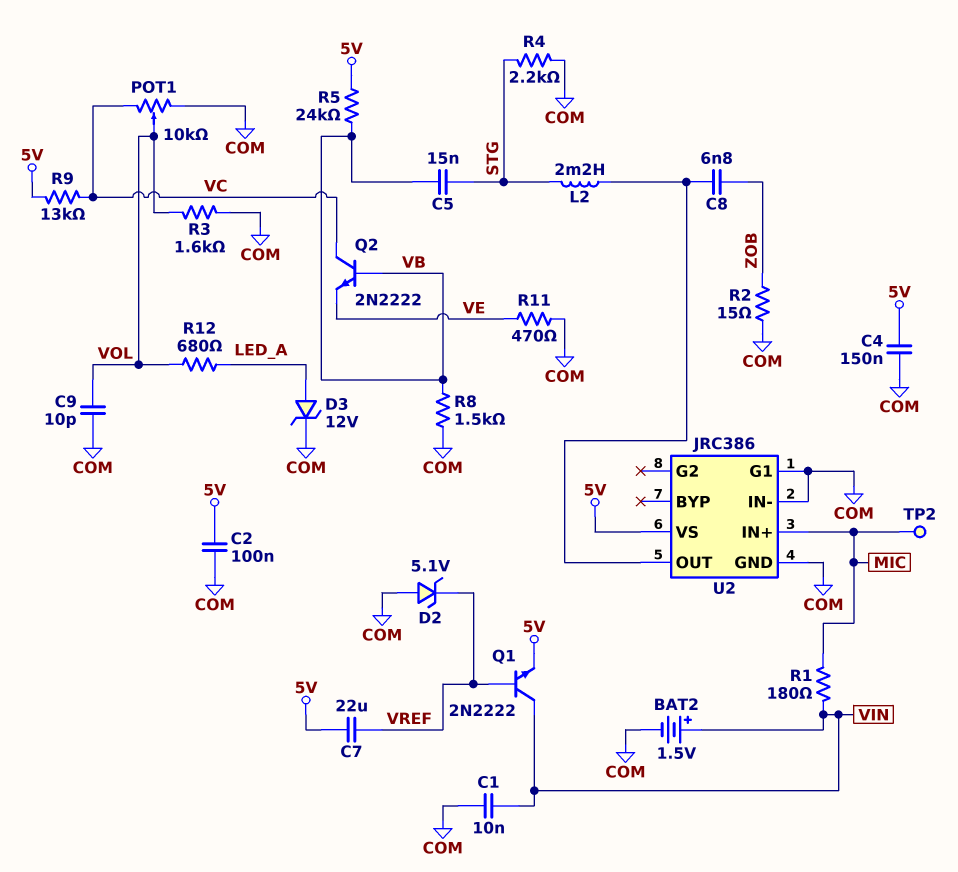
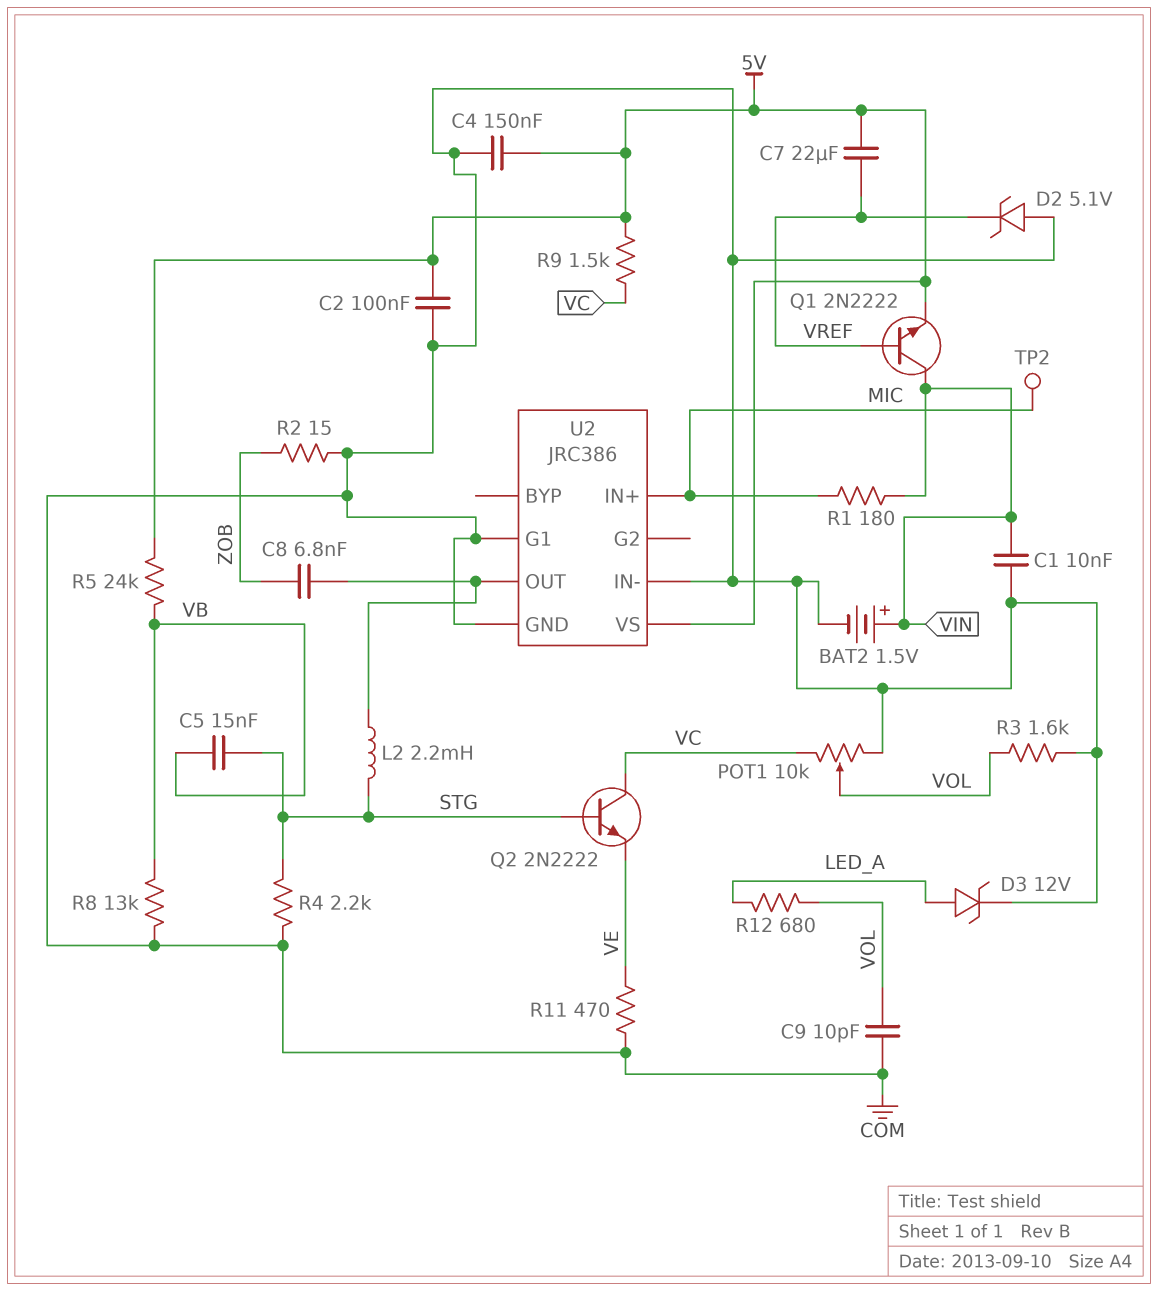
Q2: NPN 2N2222 (B VB, C VC, E VE) -> NPN 2N2222 (B STG, C VC, E VE)
R8: 1.5k (COM, VB) -> 13k (COM, VB)
R9: 13k (5V, VC) -> 1.5k (5V, VC)

